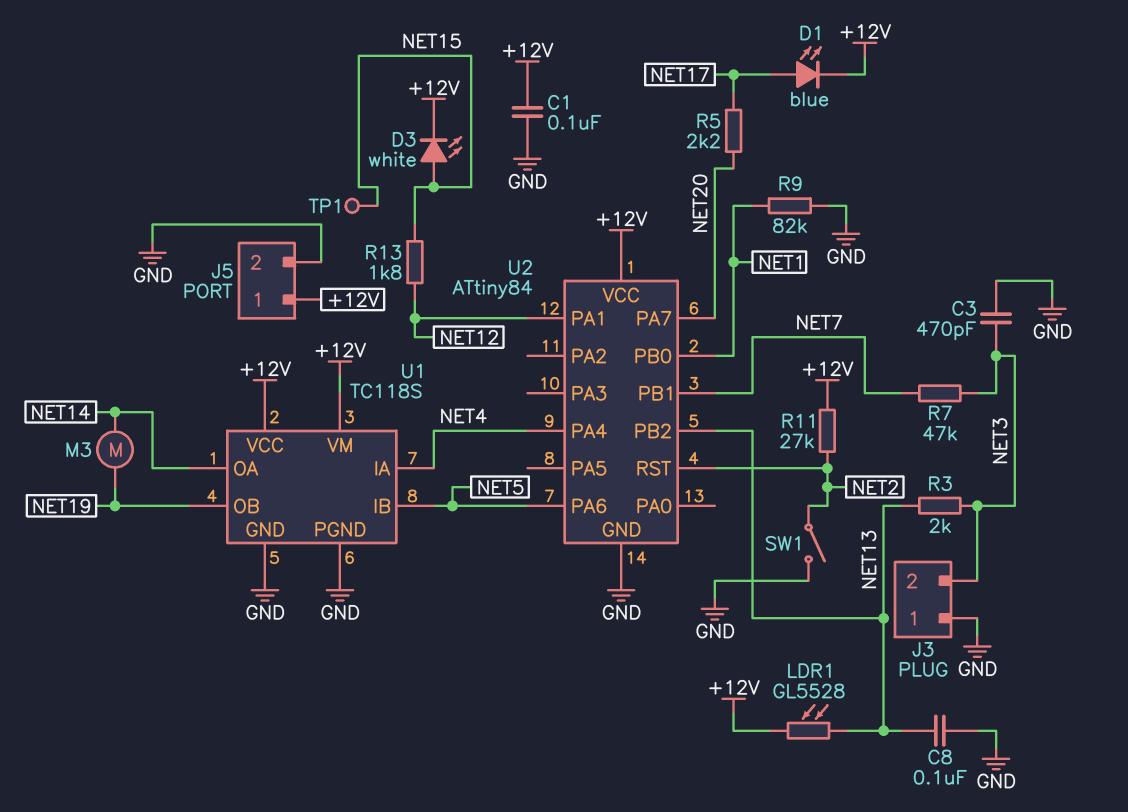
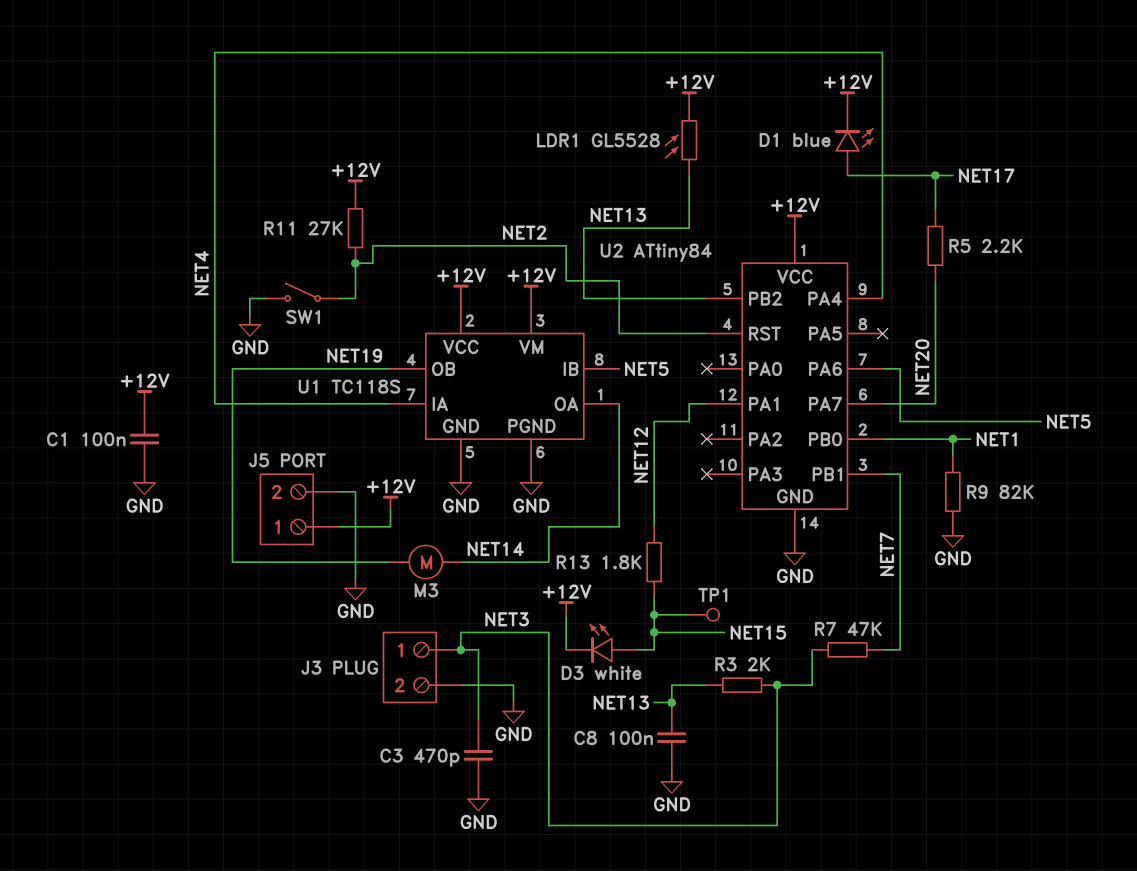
J3 pin 1: GND -> NET3
J3 pin 2: NET3 -> GND

